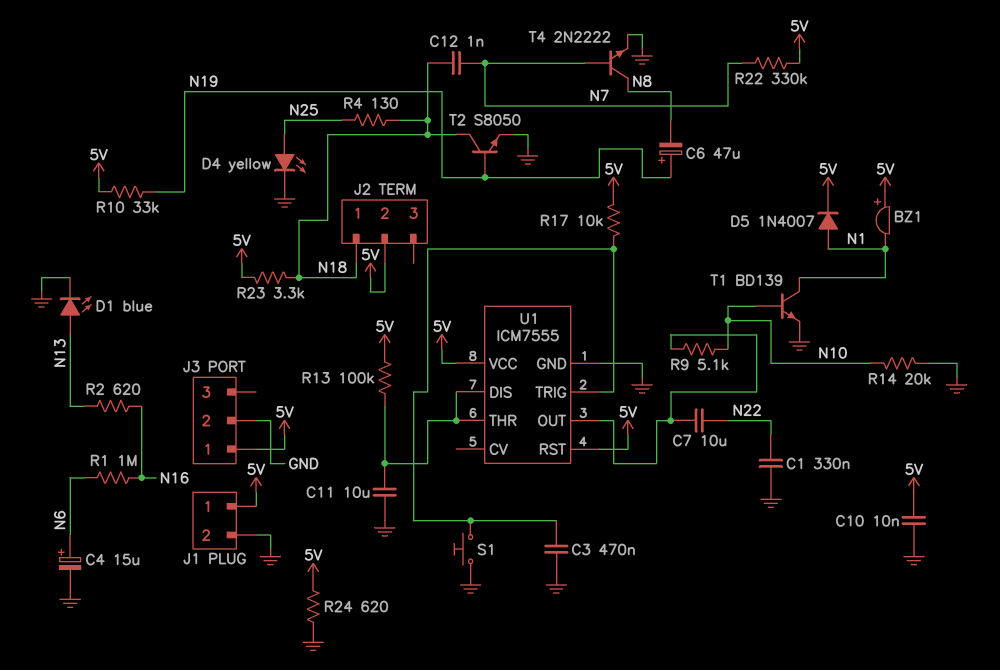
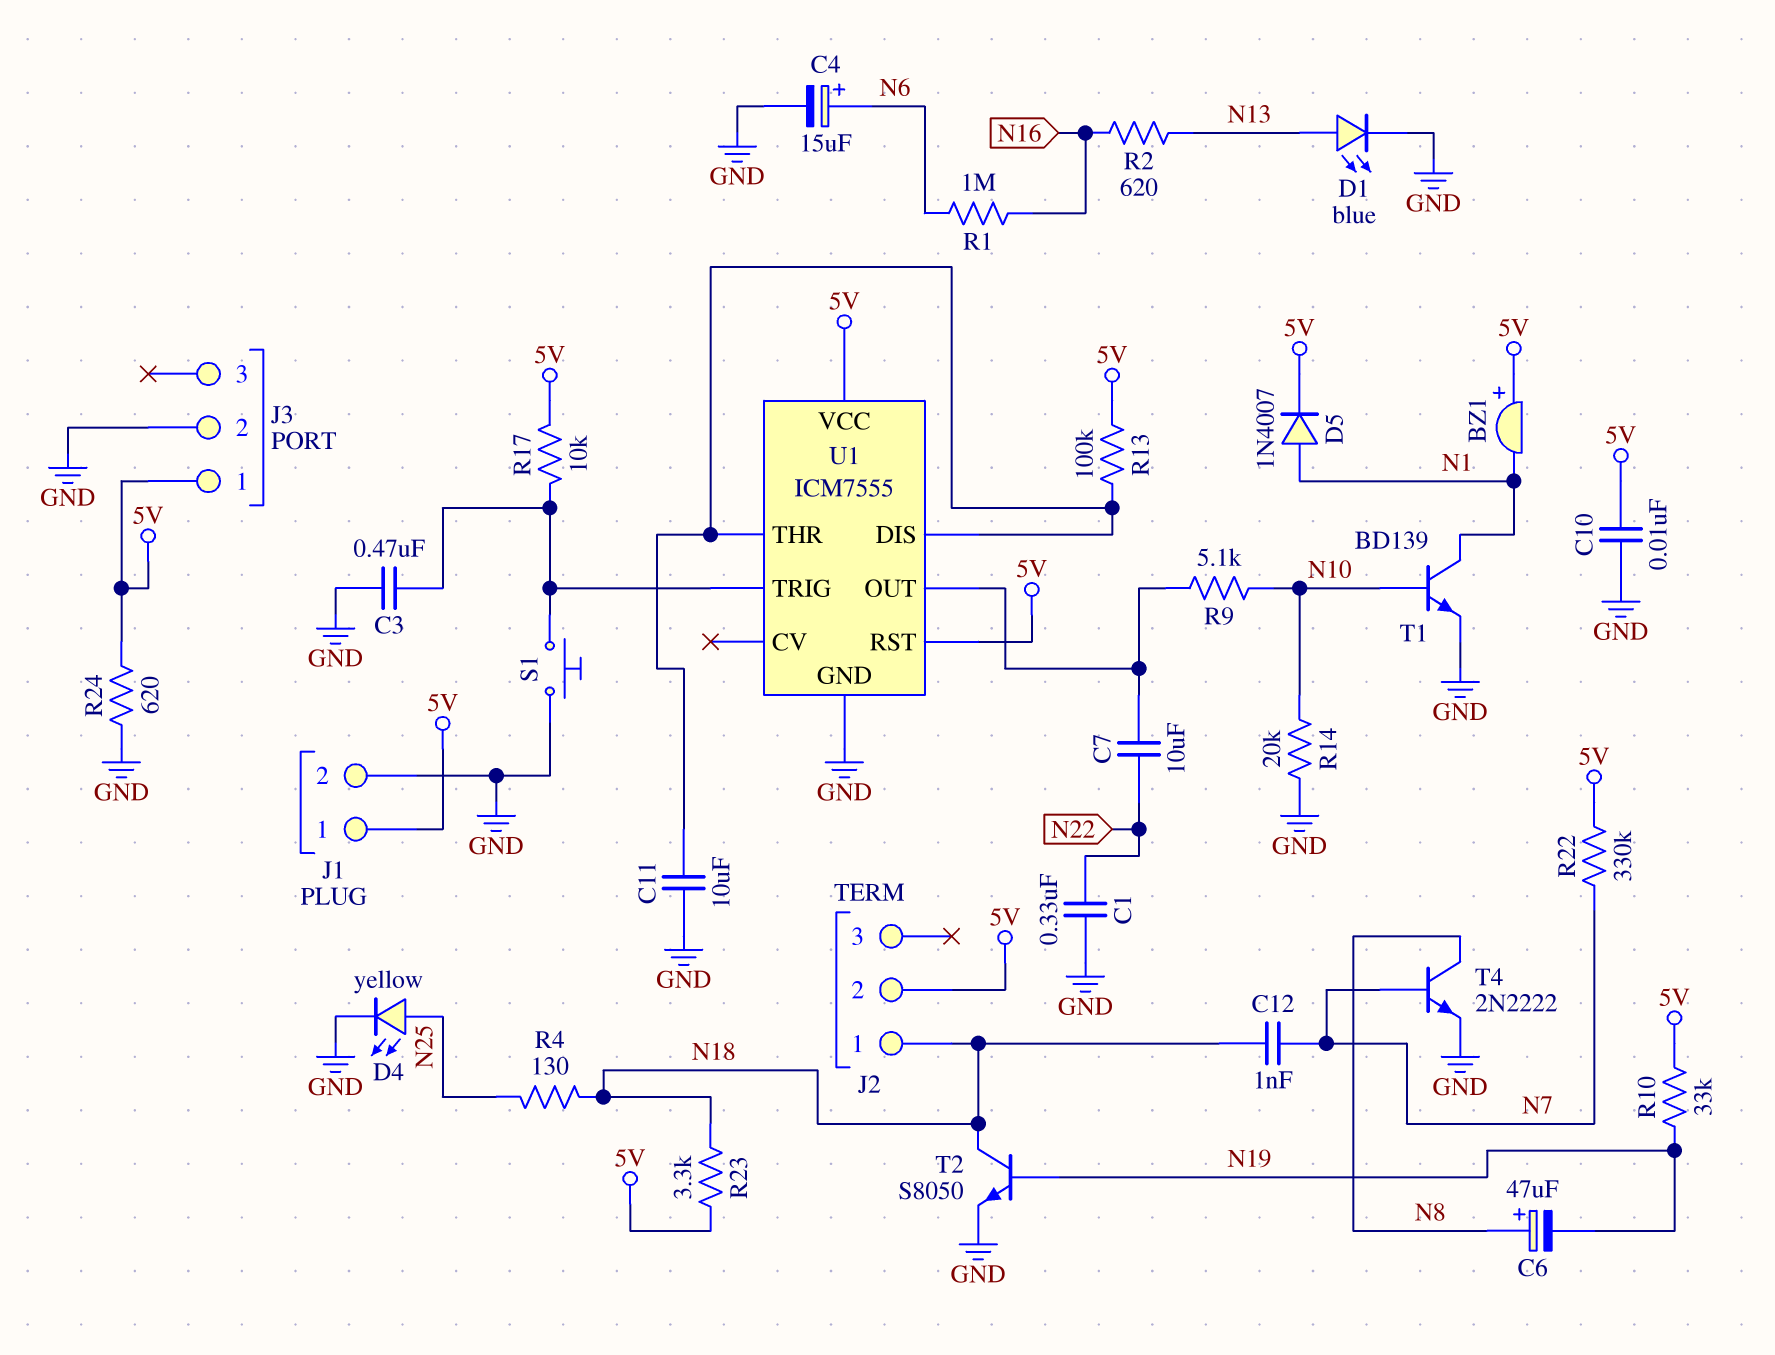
C6: 47uF (plus N19, minus N8) -> 47uF (plus N8, minus N19)

